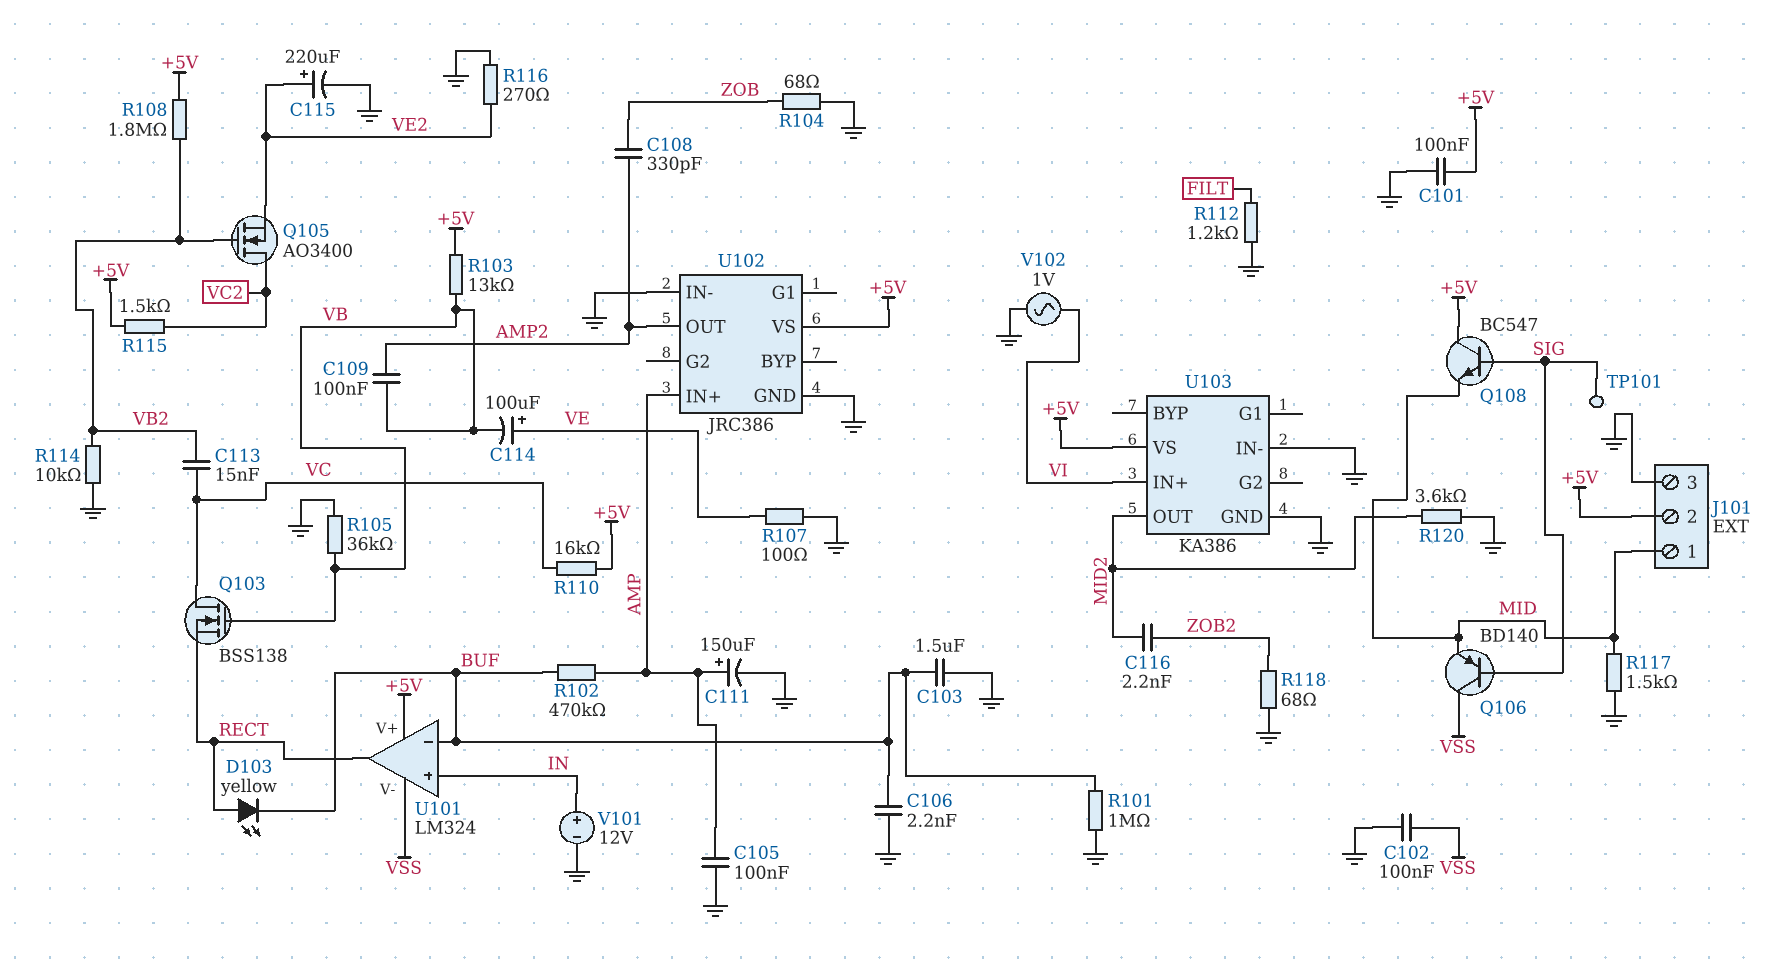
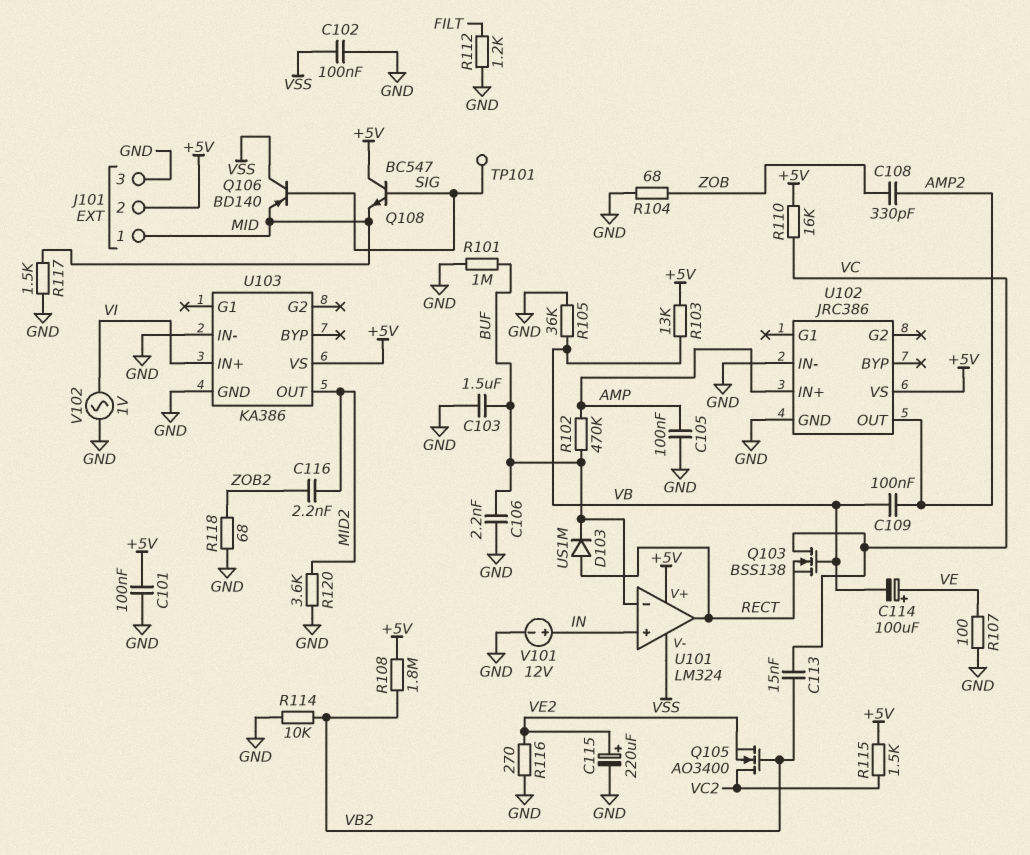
C111: 150uF (plus AMP, minus GND) -> none
D103: LED yellow (A RECT, K BUF) -> diode US1M (A RECT, K BUF)

